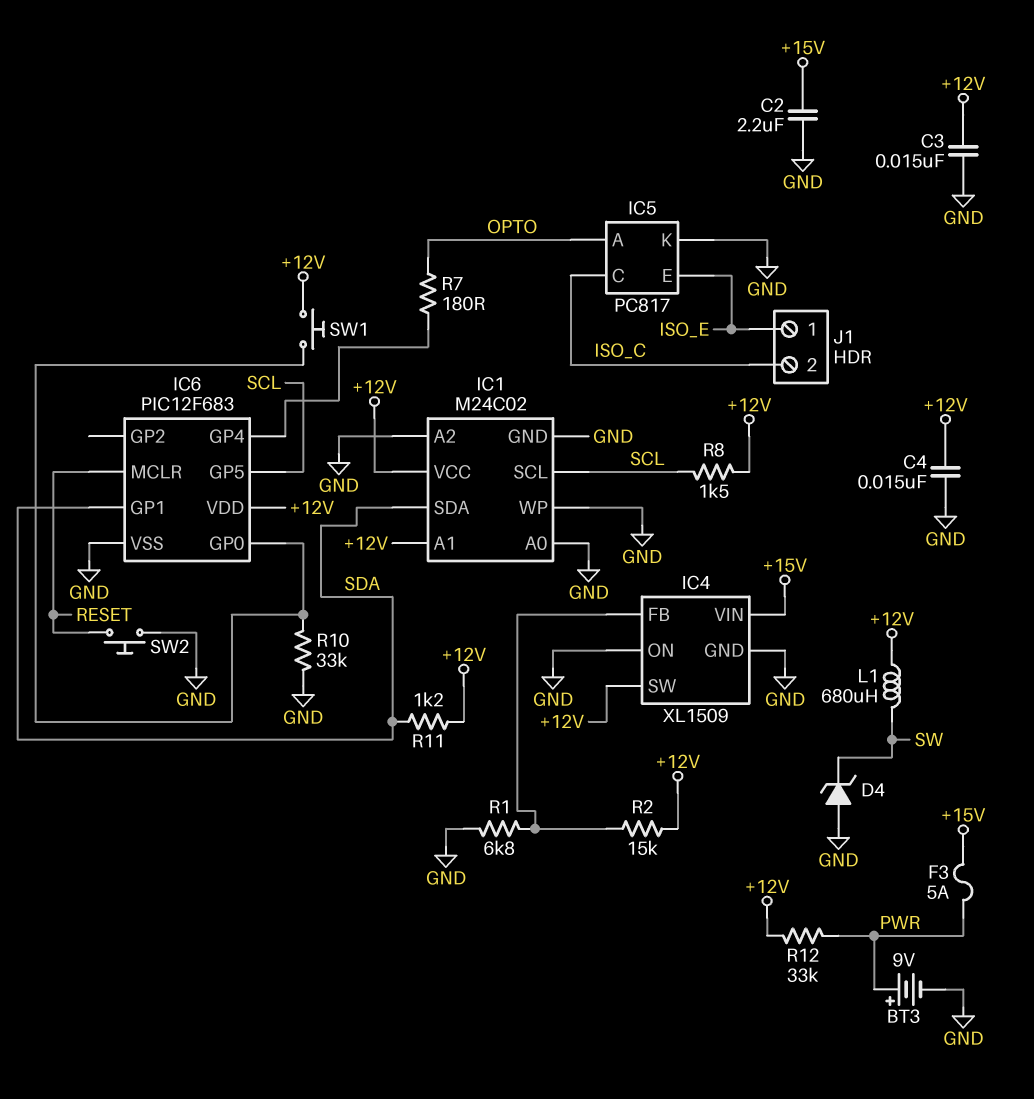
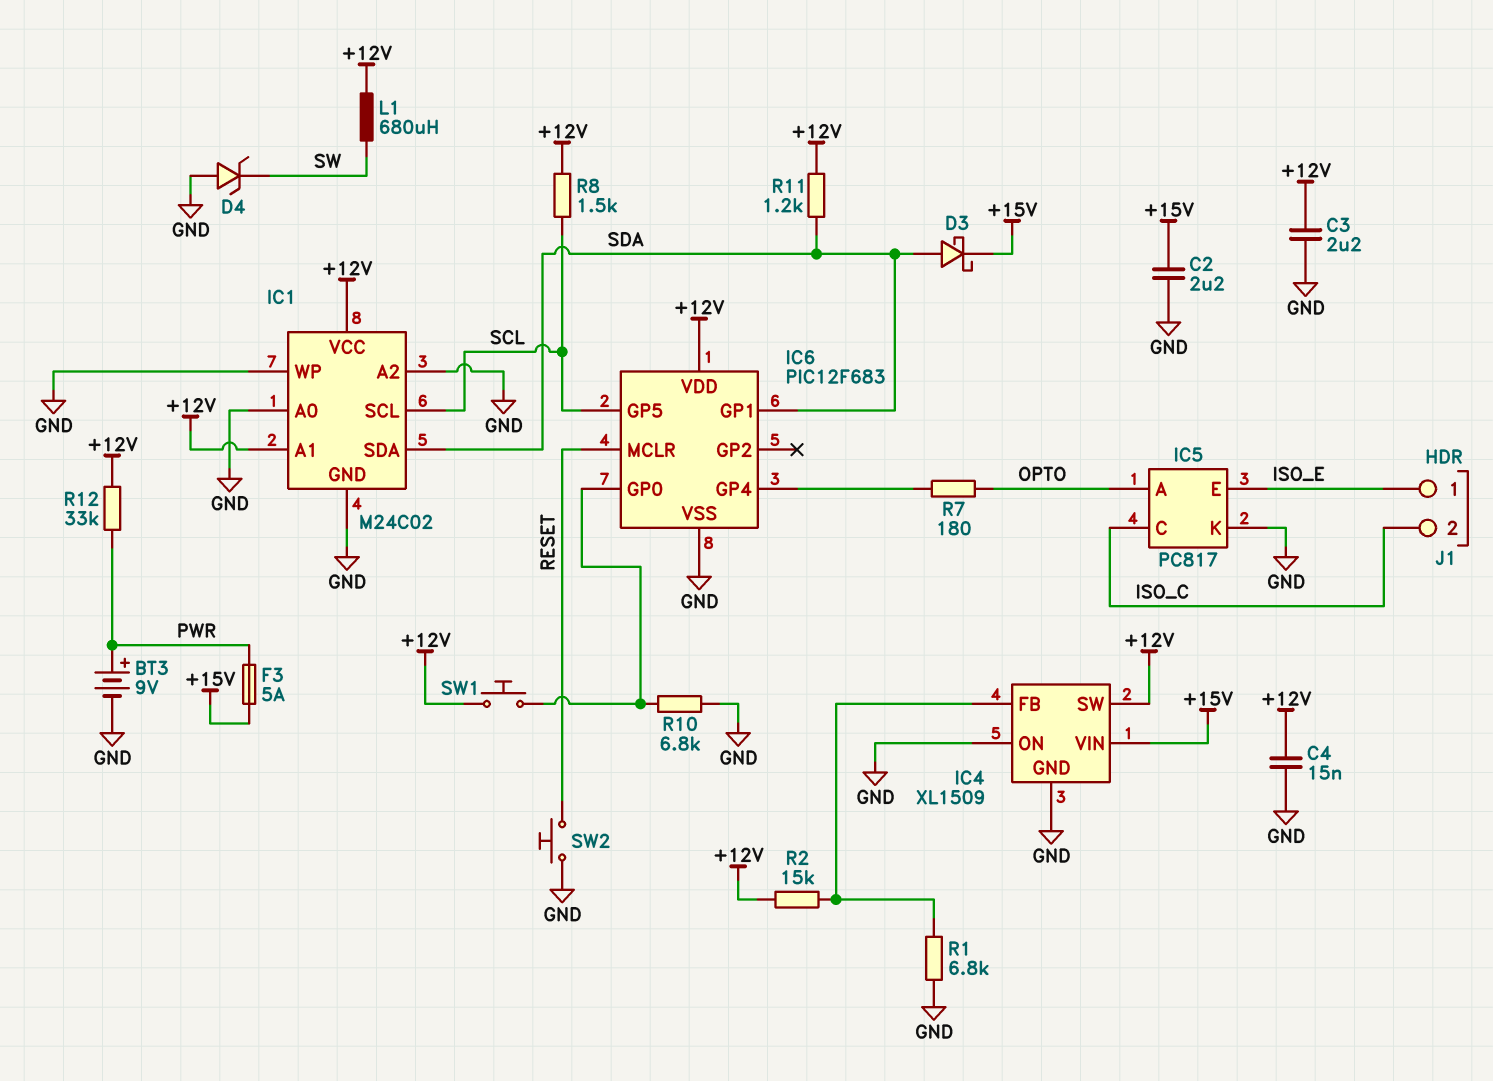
C3: 15nF (+12V, GND) -> 2.2uF (+12V, GND)
D3: none -> schottky (A SDA, K +15V)
R10: 33k (GND, IC6/GP0) -> 6.8k (GND, IC6/GP0)

